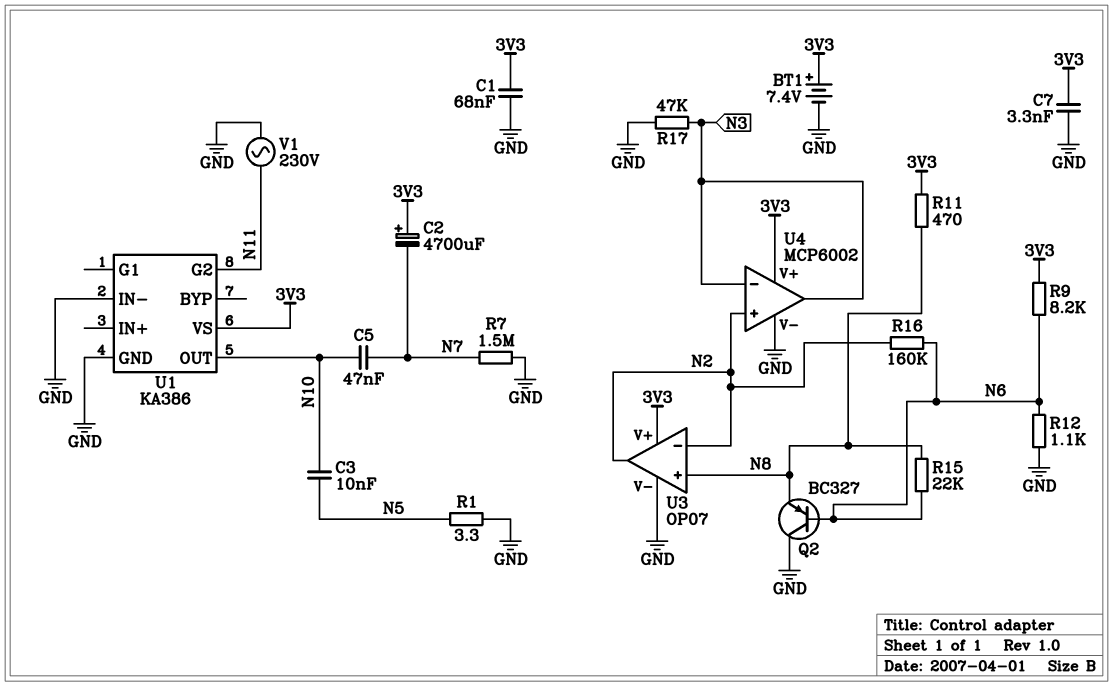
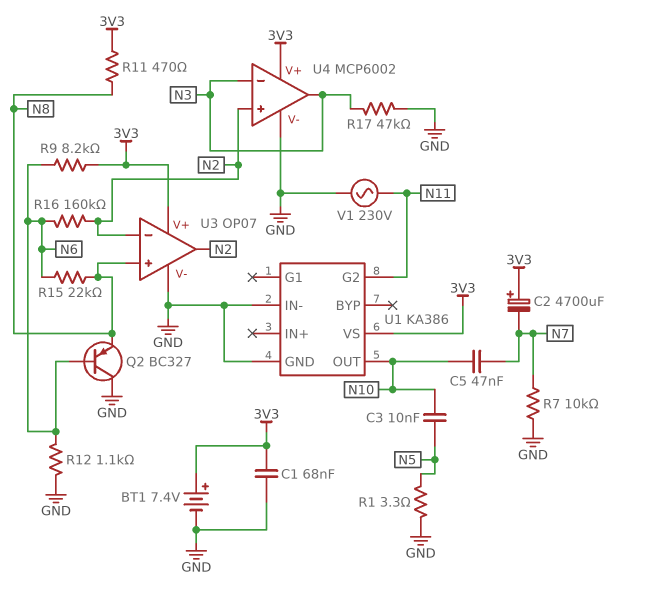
C7: 3.3nF (3V3, GND) -> none
R7: 1.5M (GND, N7) -> 10k (GND, N7)

